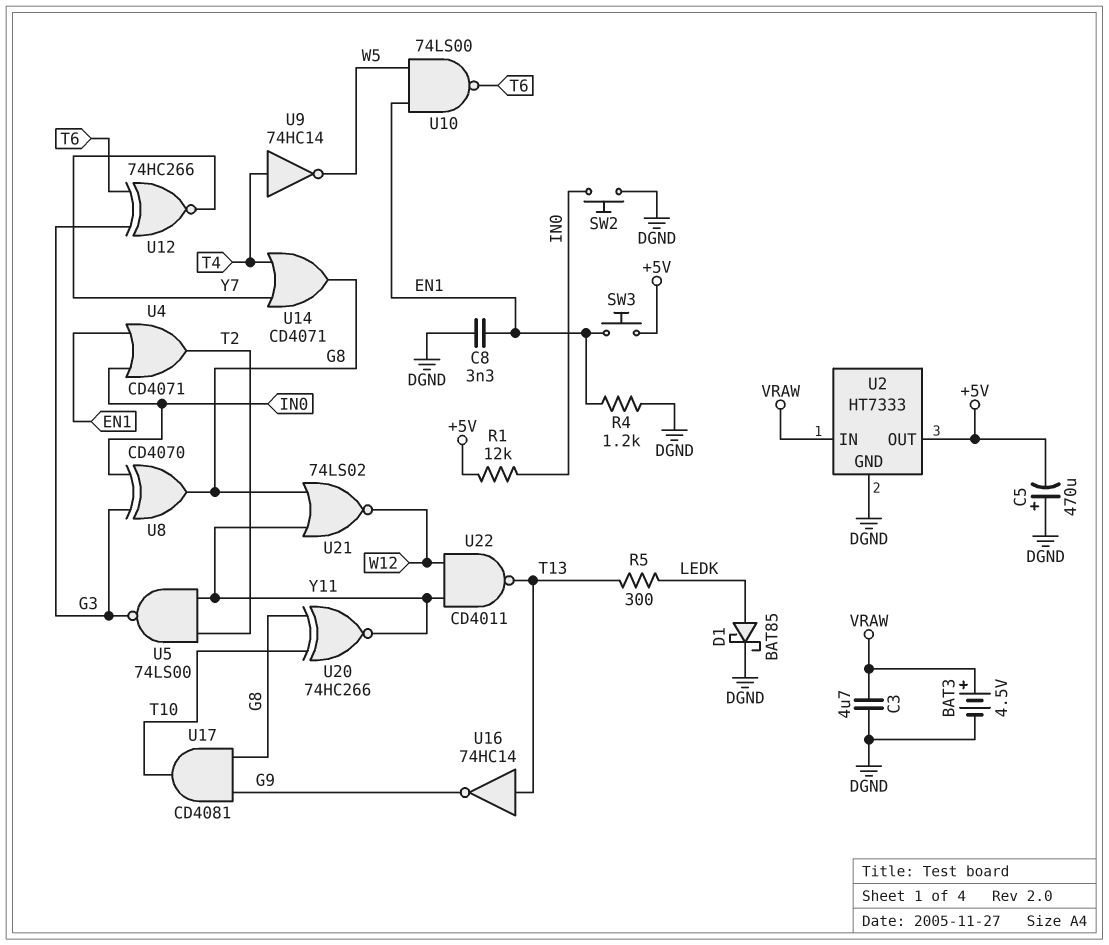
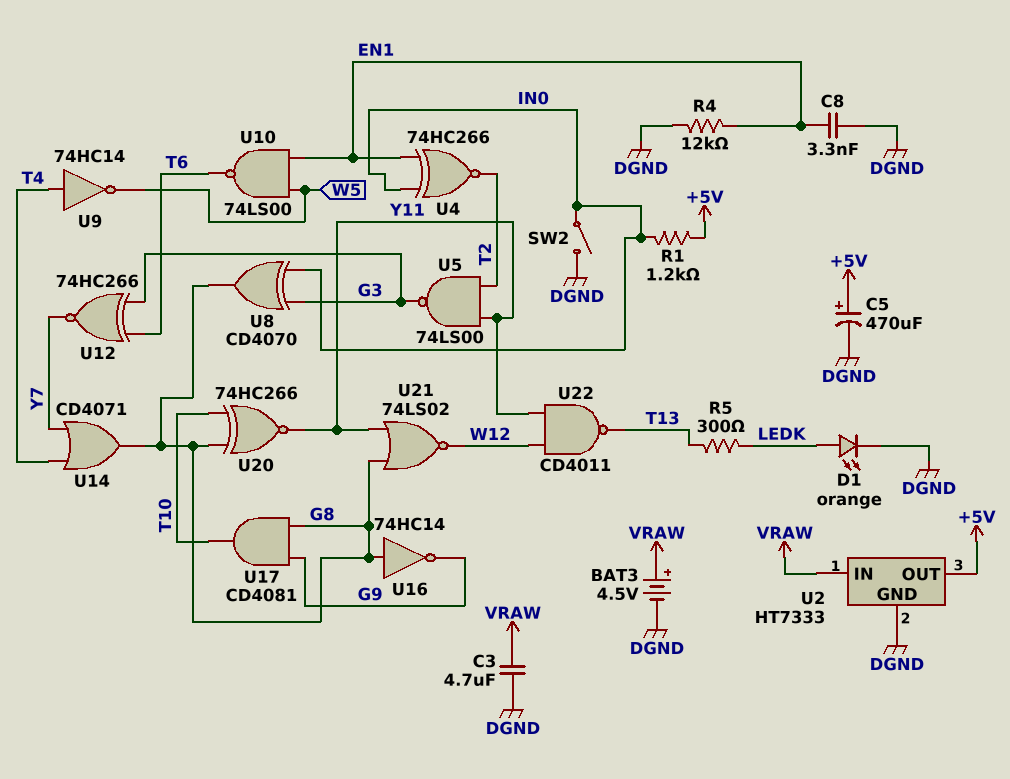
C5: 470uF (plus DGND, minus +5V) -> 470uF (plus +5V, minus DGND)
D1: schottky BAT85 (A LEDK, K DGND) -> LED orange (A LEDK, K DGND)
R1: 12k (+5V, IN0) -> 1.2k (+5V, IN0)
R4: 1.2k (DGND, EN1) -> 12k (DGND, EN1)
SW2: button (DGND, IN0) -> switch (DGND, IN0)
SW3: button (+5V, EN1) -> none
U4: OR CD4071 (in EN1, in IN0, out T2) -> XNOR 74HC266 (in EN1, in IN0, out T2)
U16: NOT 74HC14 (in T13, out G9) -> NOT 74HC14 (in G8, out G9)

